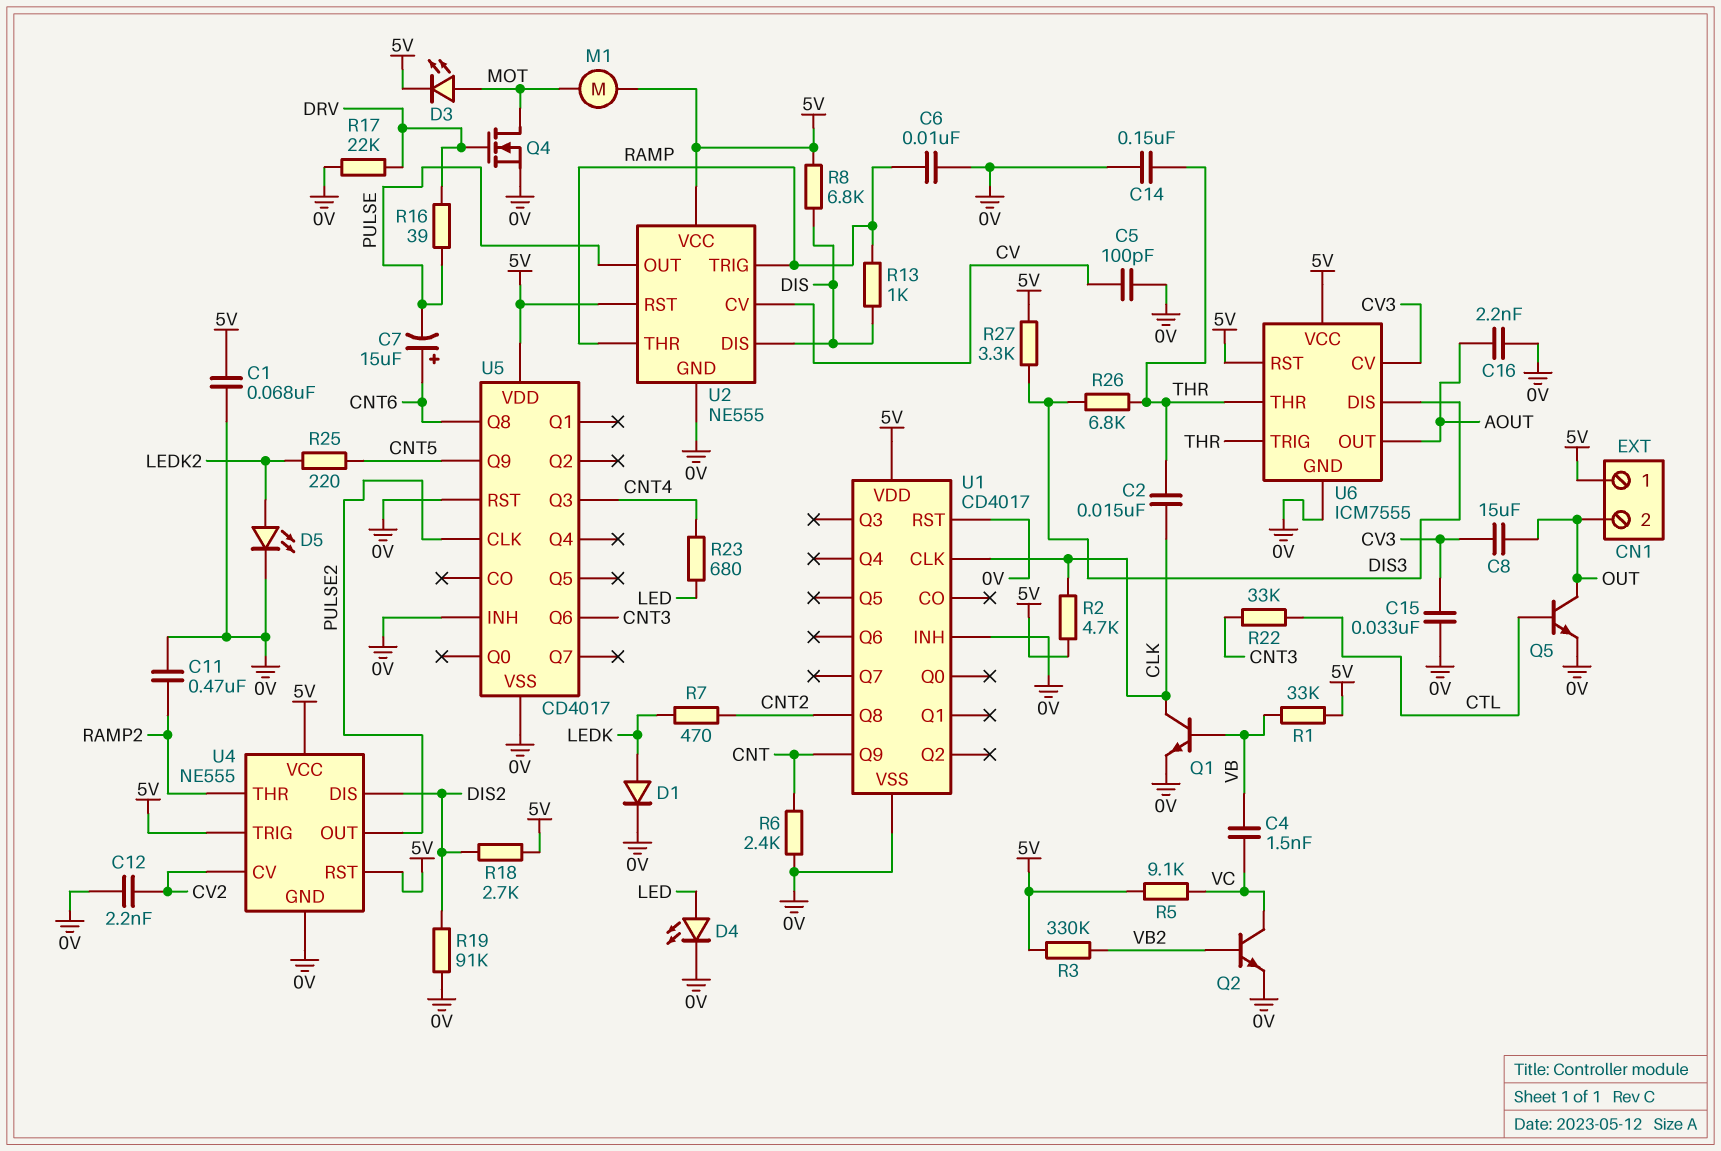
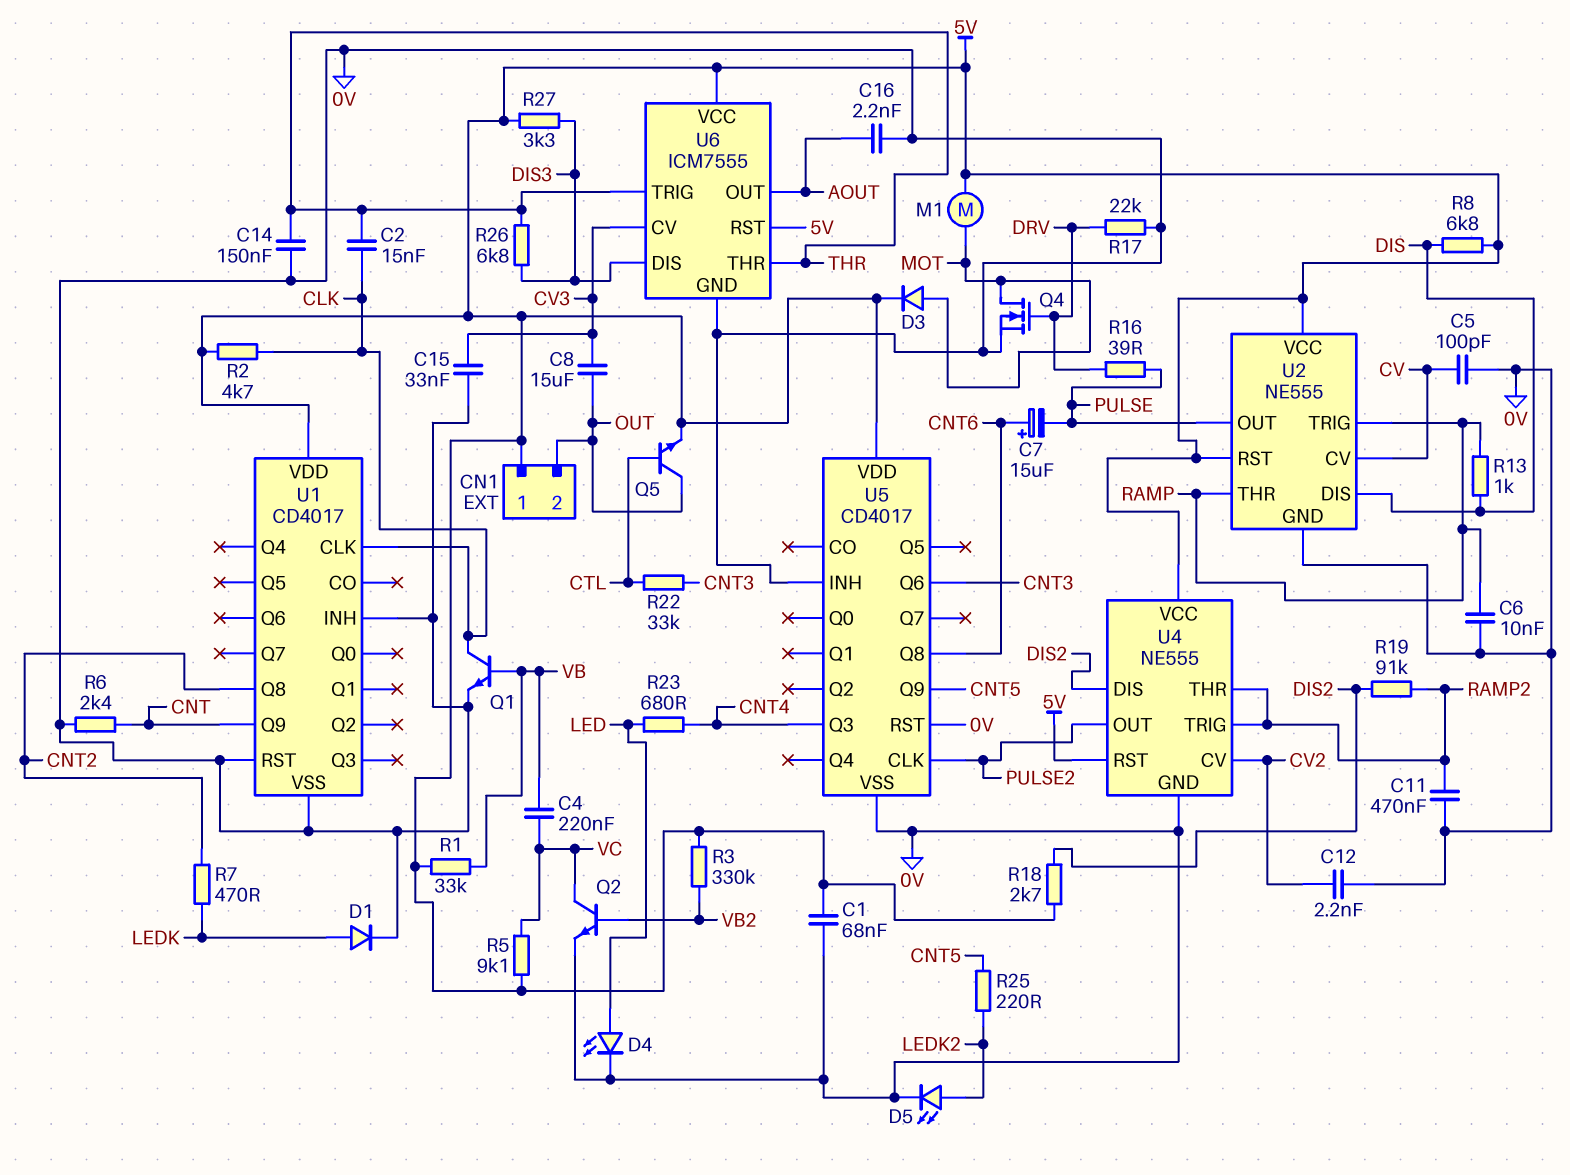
C4: 1.5nF (VB, VC) -> 220nF (VB, VC)
D3: LED (A MOT, K 5V) -> diode (A MOT, K 5V)
Q5: NPN (B CTL, C OUT, E 0V) -> NPN (B CTL, C OUT, E 5V)
R19: 91k (0V, DIS2) -> 91k (DIS2, RAMP2)
U4 pin TRIG: 5V -> RAMP2

